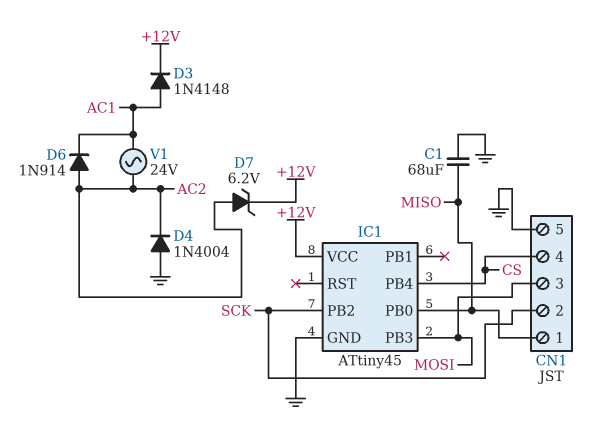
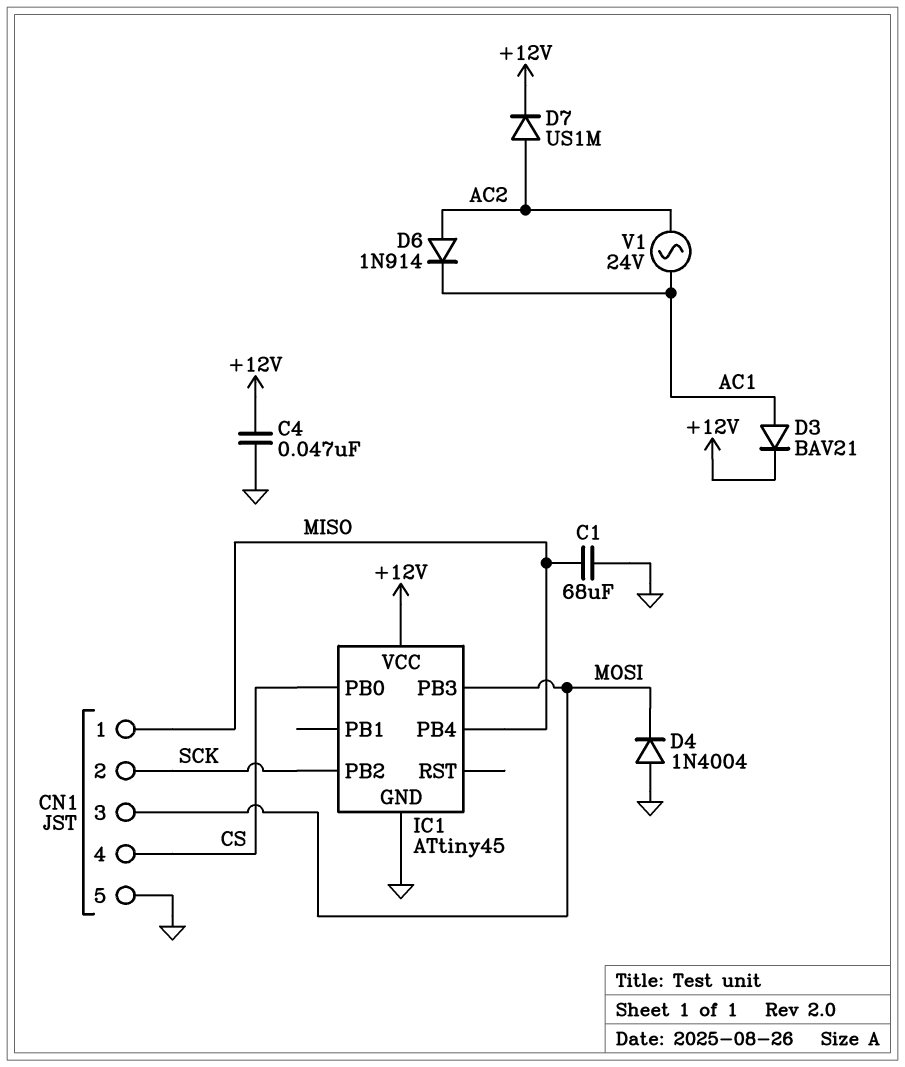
C4: none -> 47nF (+12V, GND)
D3: diode 1N4148 (A AC1, K +12V) -> diode BAV21 (A AC1, K +12V)
D4: diode 1N4004 (A GND, K AC2) -> diode 1N4004 (A GND, K MOSI)
D7: zener 6.2V (A AC2, K +12V) -> diode US1M (A AC2, K +12V)
IC1 pin PB0: MISO -> CS
IC1 pin PB4: CS -> MISO

